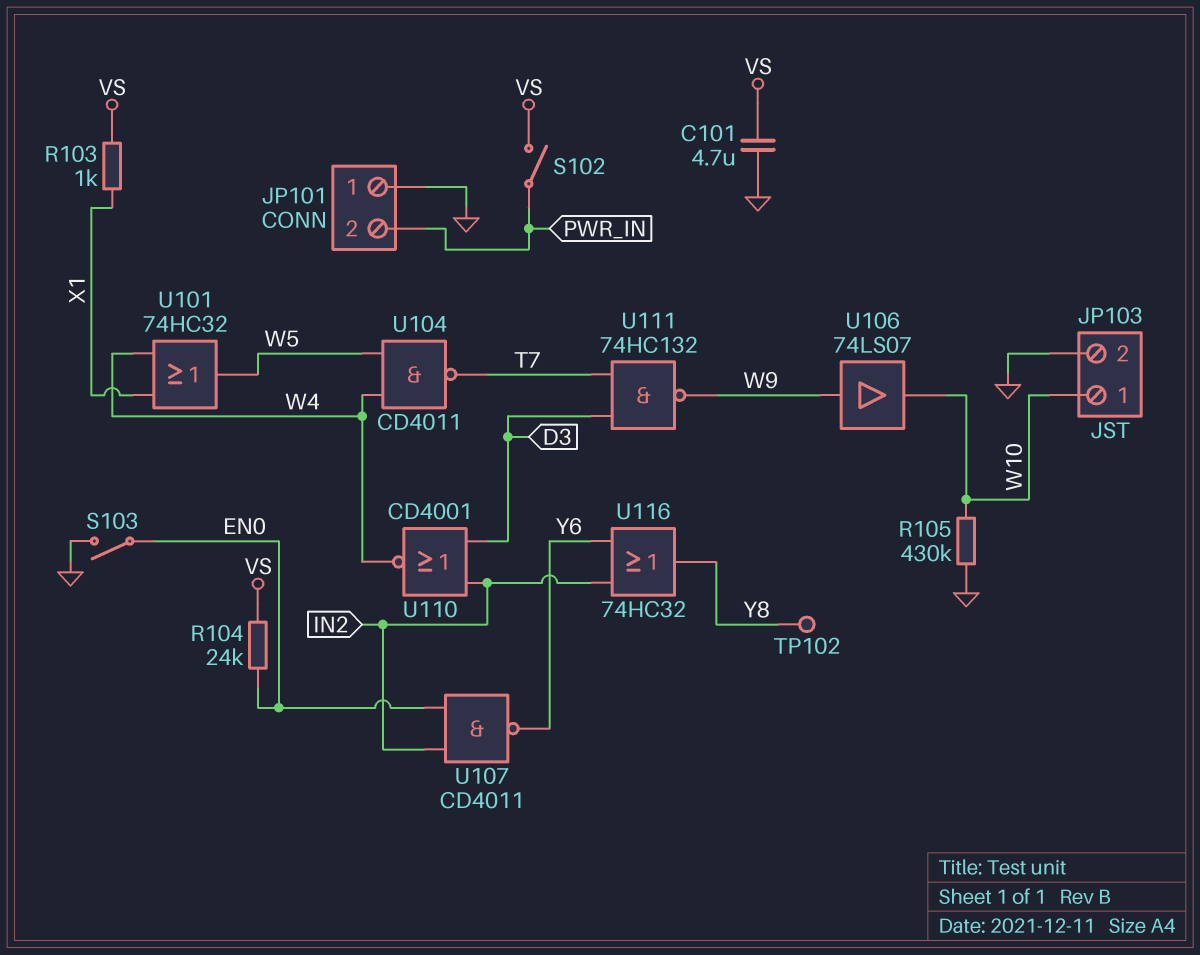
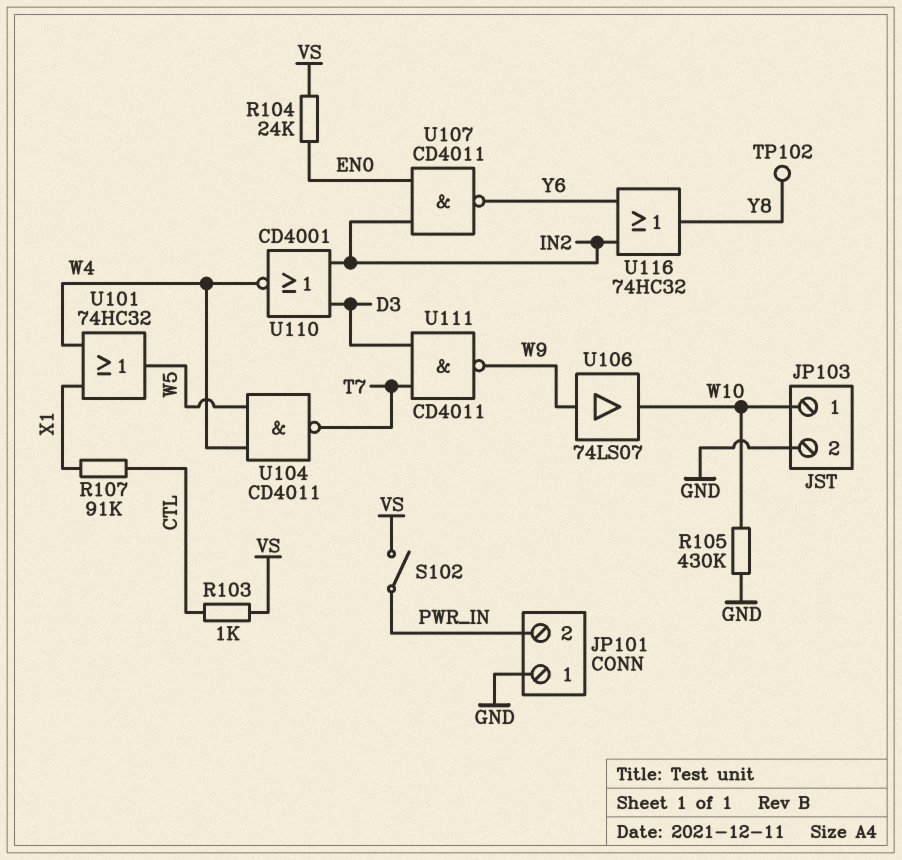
C101: 4.7uF (GND, VS) -> none
R103: 1k (VS, X1) -> 1k (CTL, VS)
R107: none -> 91k (CTL, X1)
S103: switch (EN0, GND) -> none
U111: NAND 74HC132 (in D3, in T7, out W9) -> NAND CD4011 (in D3, in T7, out W9)

